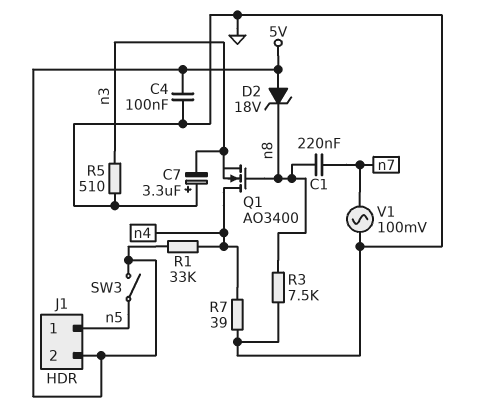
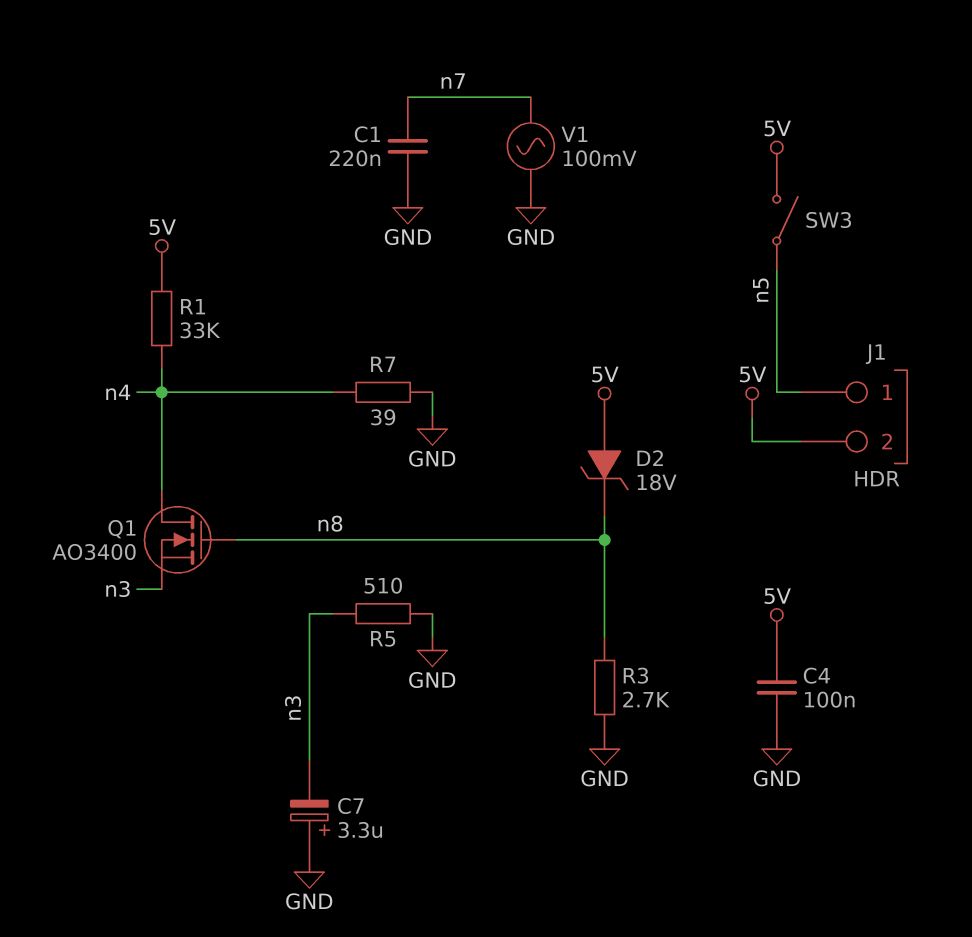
C1: 220nF (n7, n8) -> 220nF (GND, n7)
R3: 7.5k (GND, n8) -> 2.7k (GND, n8)

